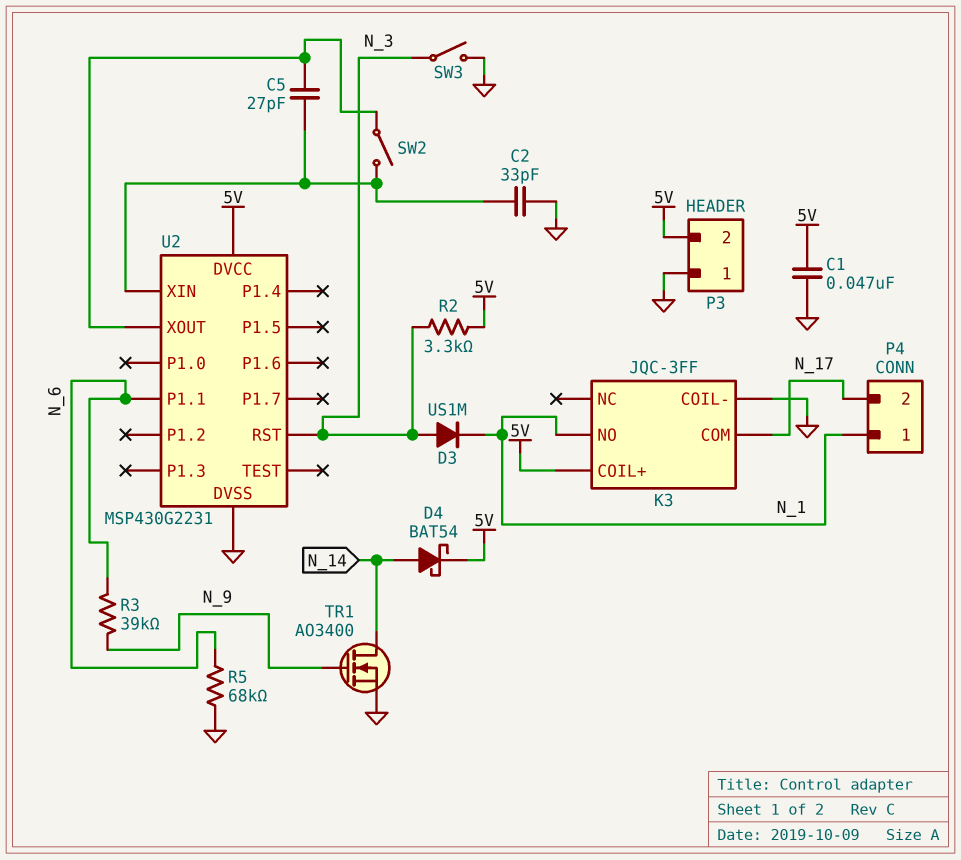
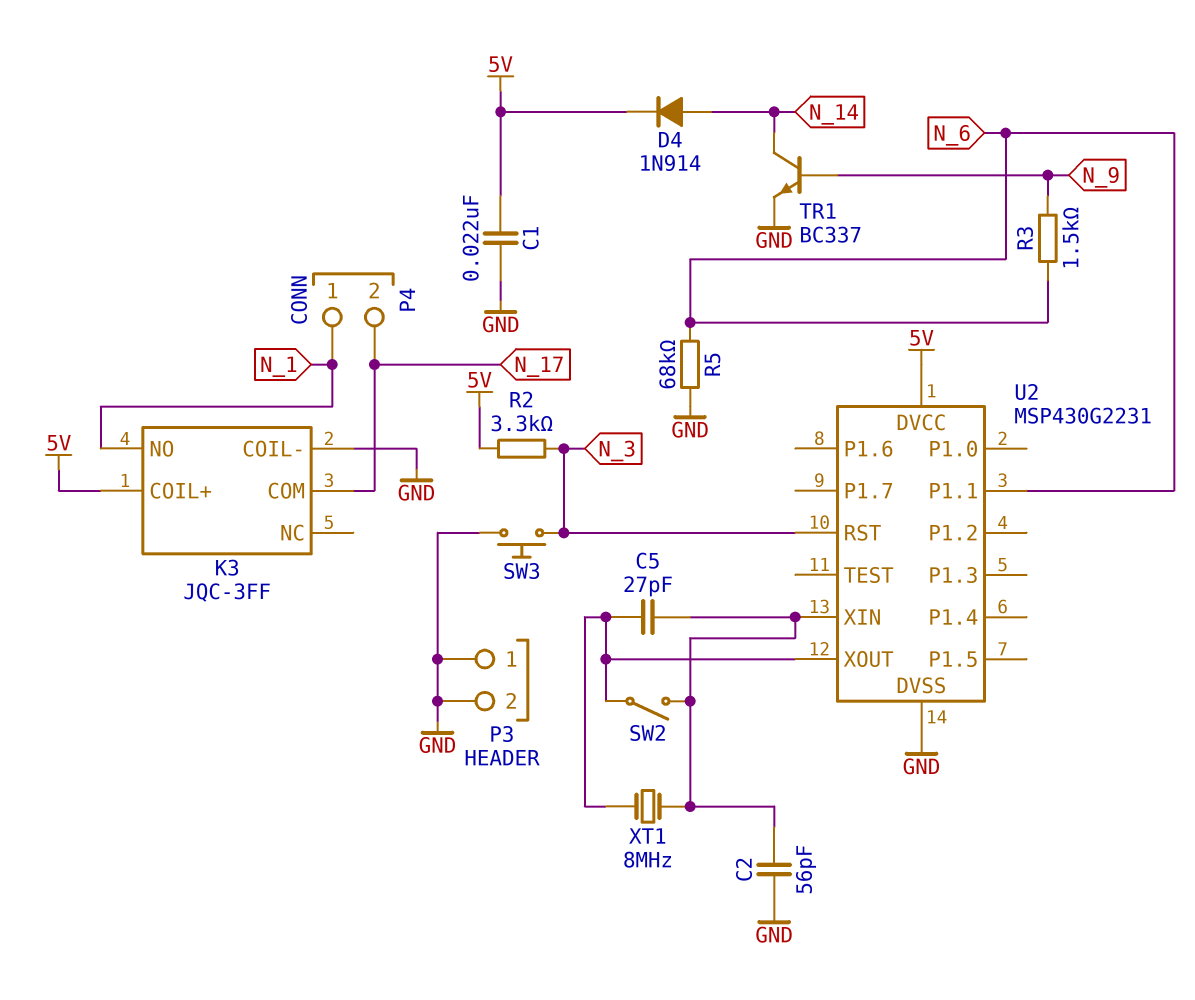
C1: 47nF (5V, GND) -> 22nF (5V, GND)
C2: 33pF (GND, U2/XIN) -> 56pF (GND, U2/XIN)
D3: diode US1M (A N_3, K N_1) -> none
D4: schottky BAT54 (A N_14, K 5V) -> diode 1N914 (A N_14, K 5V)
P3 pin 2: 5V -> GND
R3: 39k (N_6, N_9) -> 1.5k (N_6, N_9)
SW3: switch (GND, N_3) -> button (GND, N_3)
TR1: NMOS AO3400 (G N_9, D N_14, S GND) -> NPN BC337 (B N_9, C N_14, E GND)
XT1: none -> 8MHz (U2/XIN, U2/XOUT)

